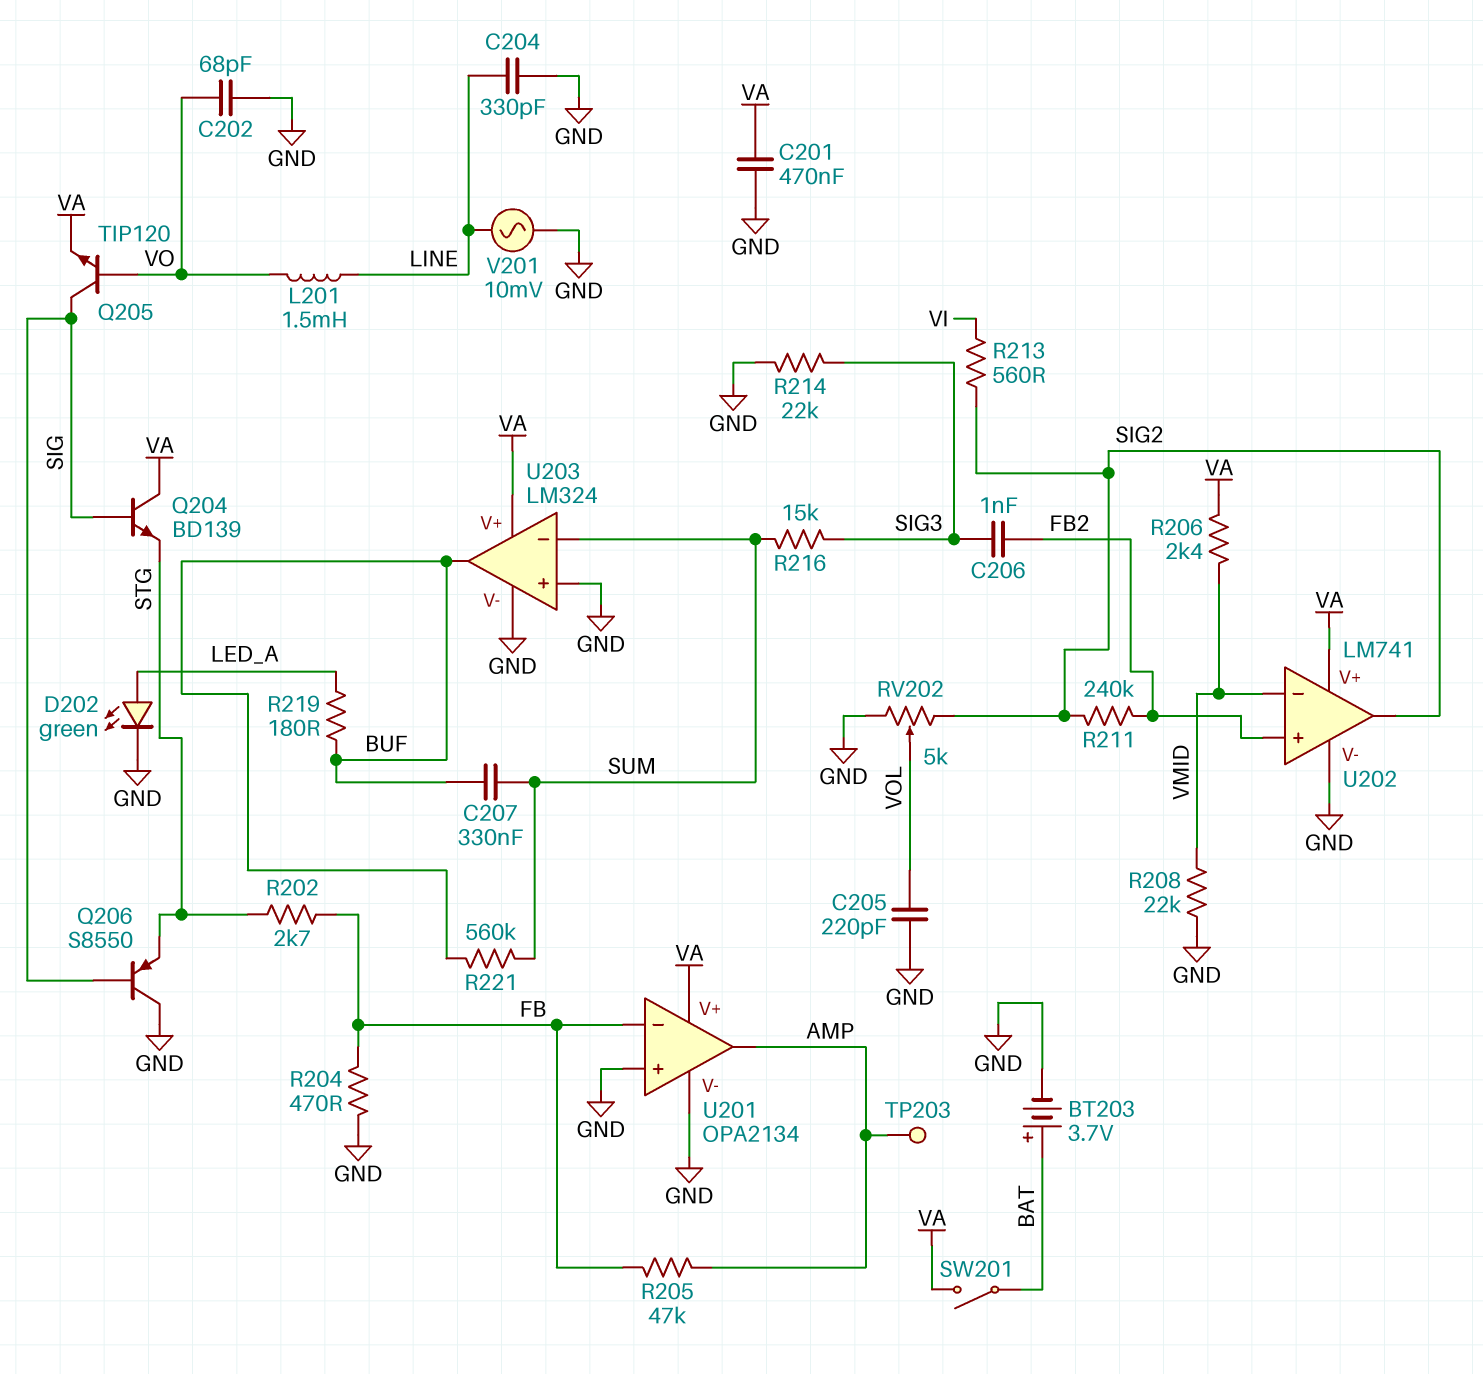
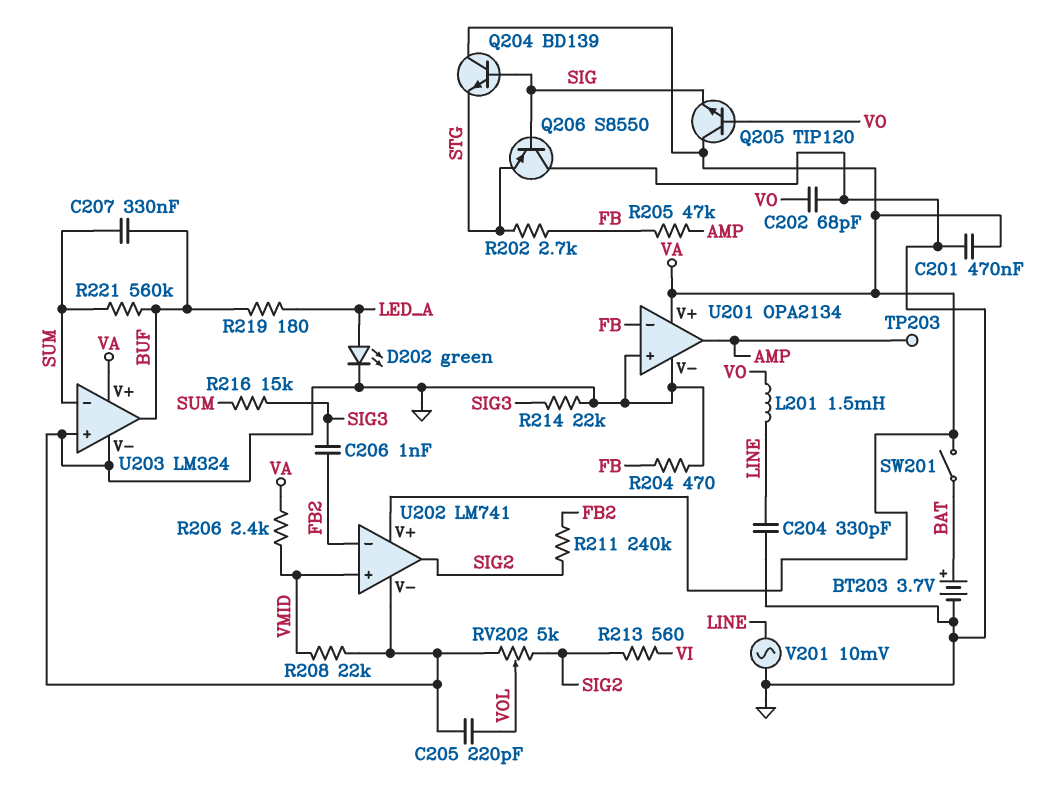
Q205: NPN TIP120 (B VO, C SIG, E VA) -> NPN TIP120 (B VO, C VA, E SIG)
U202 pin in+: FB2 -> VMID
U202 pin in-: VMID -> FB2

